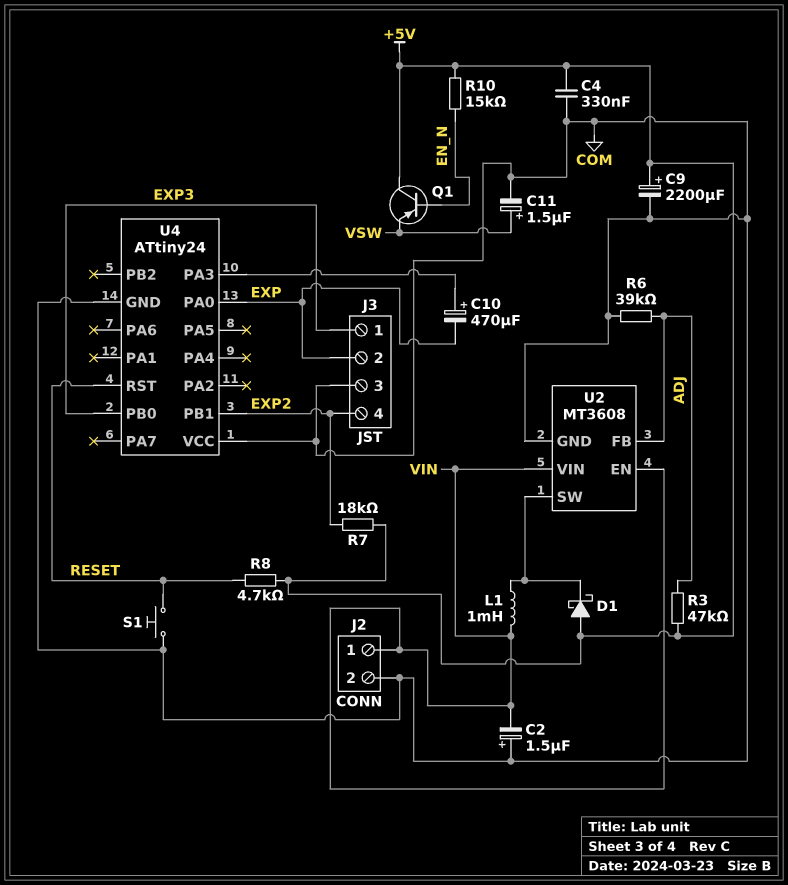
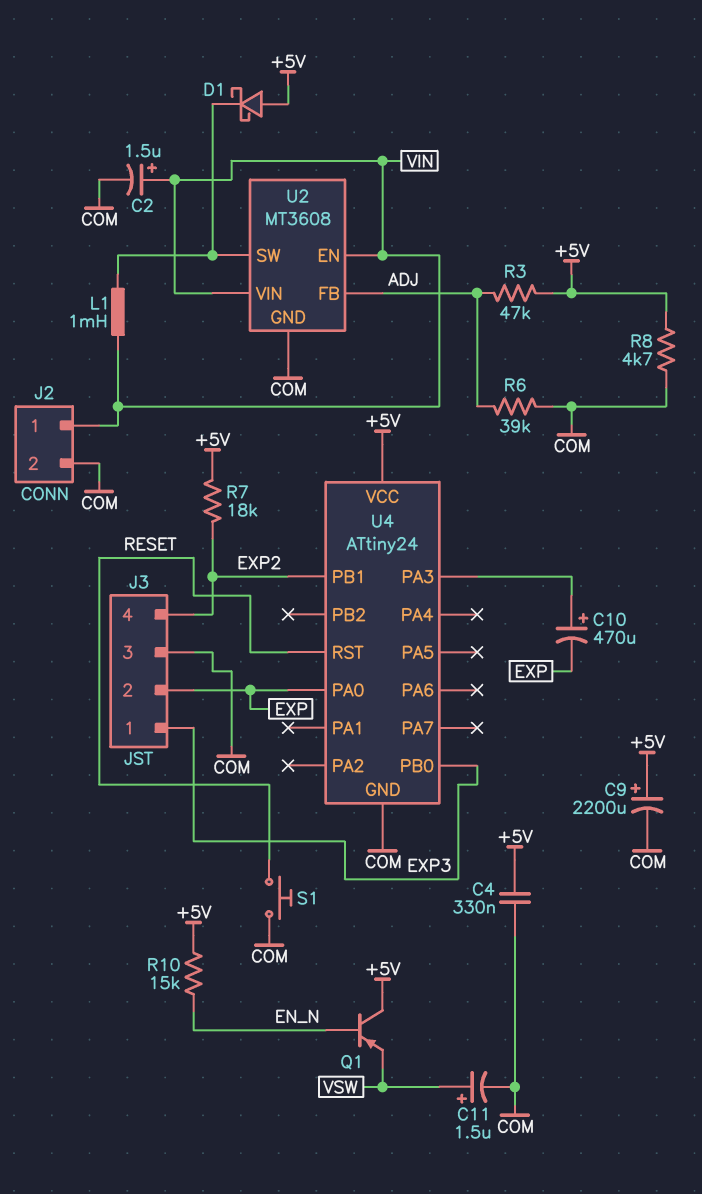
C2: 1.5uF (plus COM, minus VIN) -> 1.5uF (plus VIN, minus COM)
R8: 4.7k (+5V, RESET) -> 4.7k (+5V, COM)
U4 pin VCC: COM -> +5V

